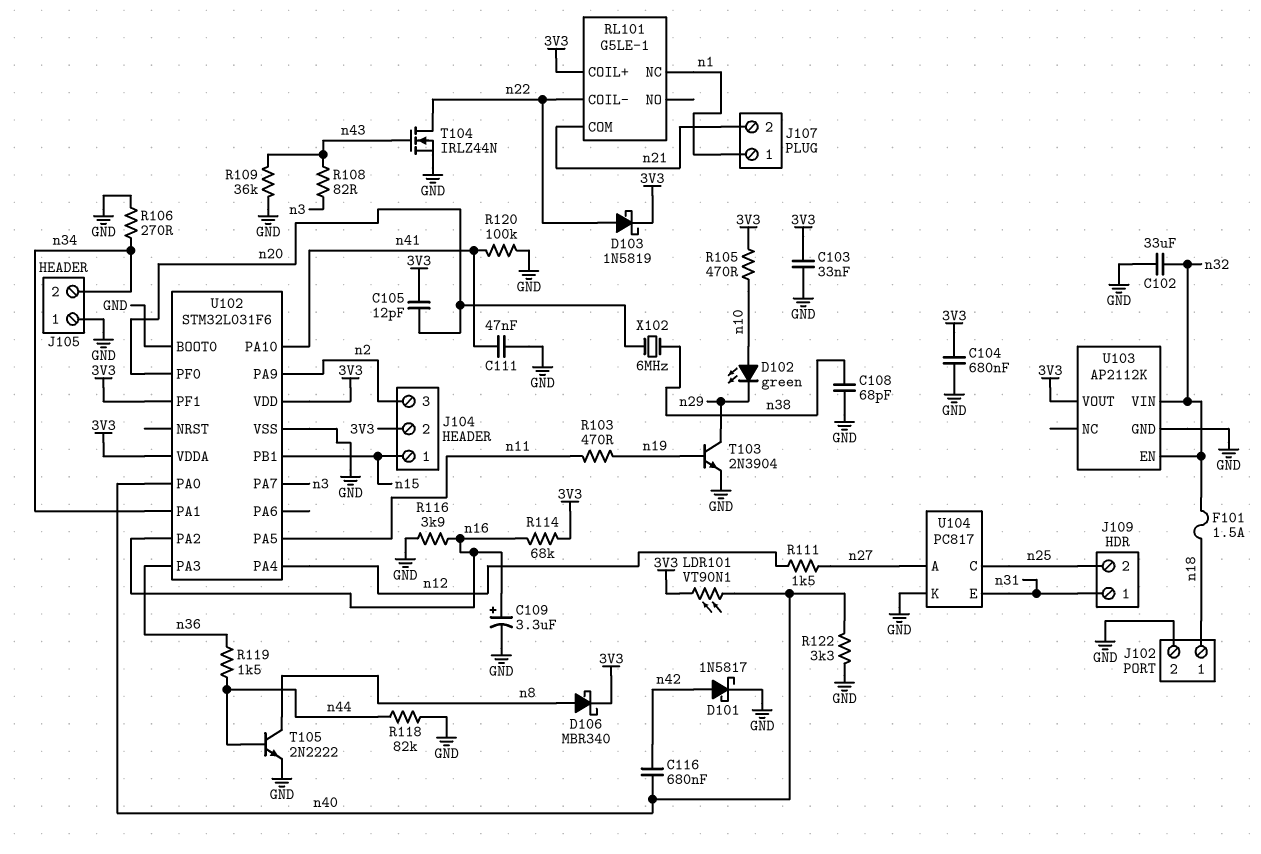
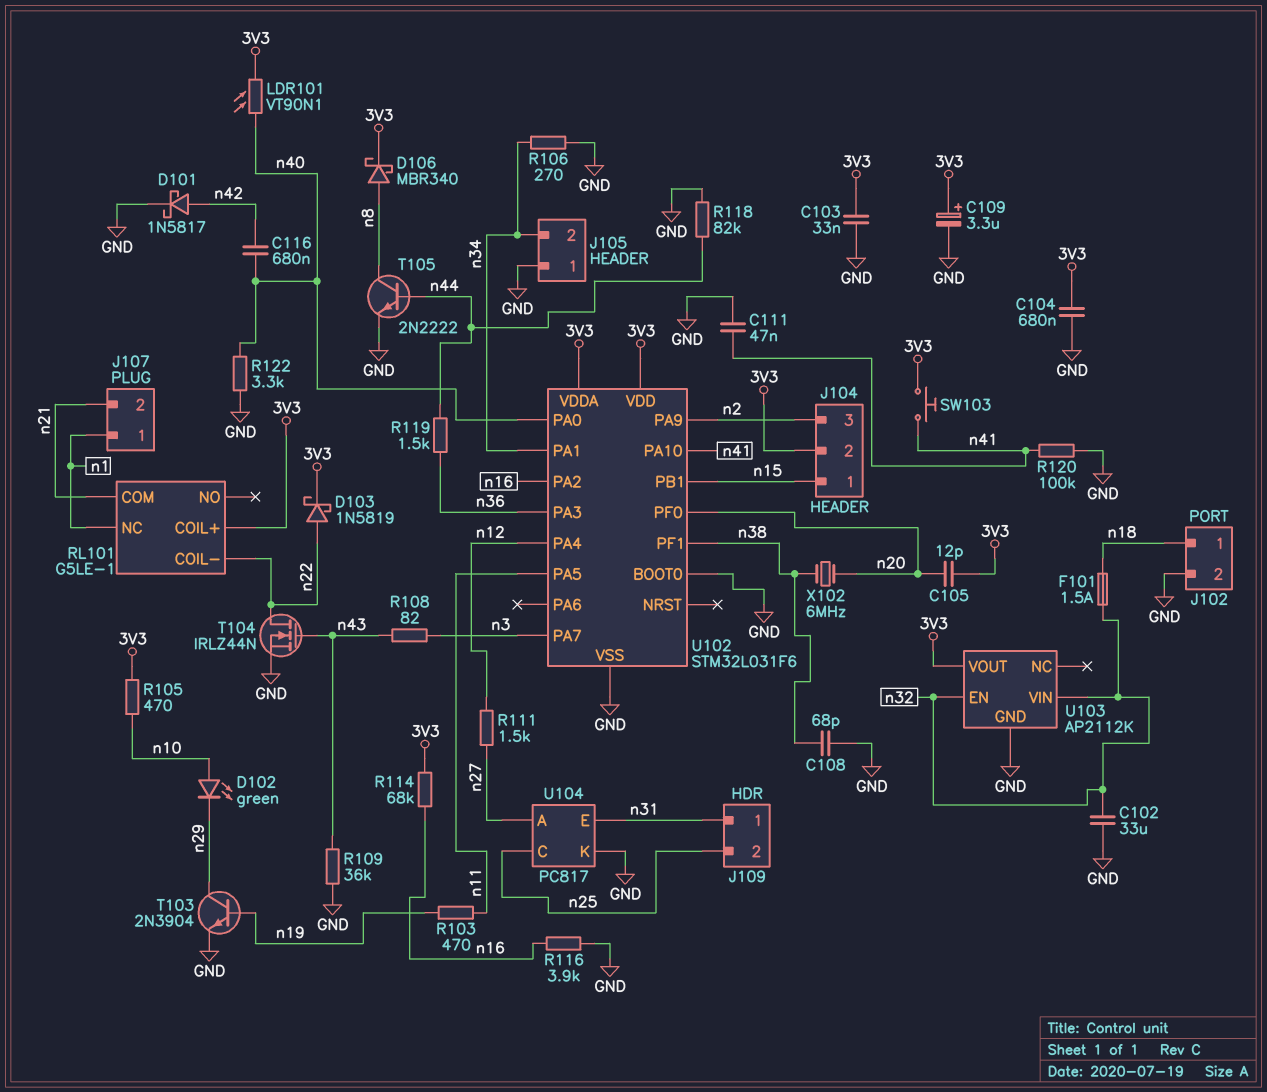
C109: 3.3uF (plus n16, minus GND) -> 3.3uF (plus 3V3, minus GND)
SW103: none -> button (3V3, n41)
U102 pin PF1: 3V3 -> n38

